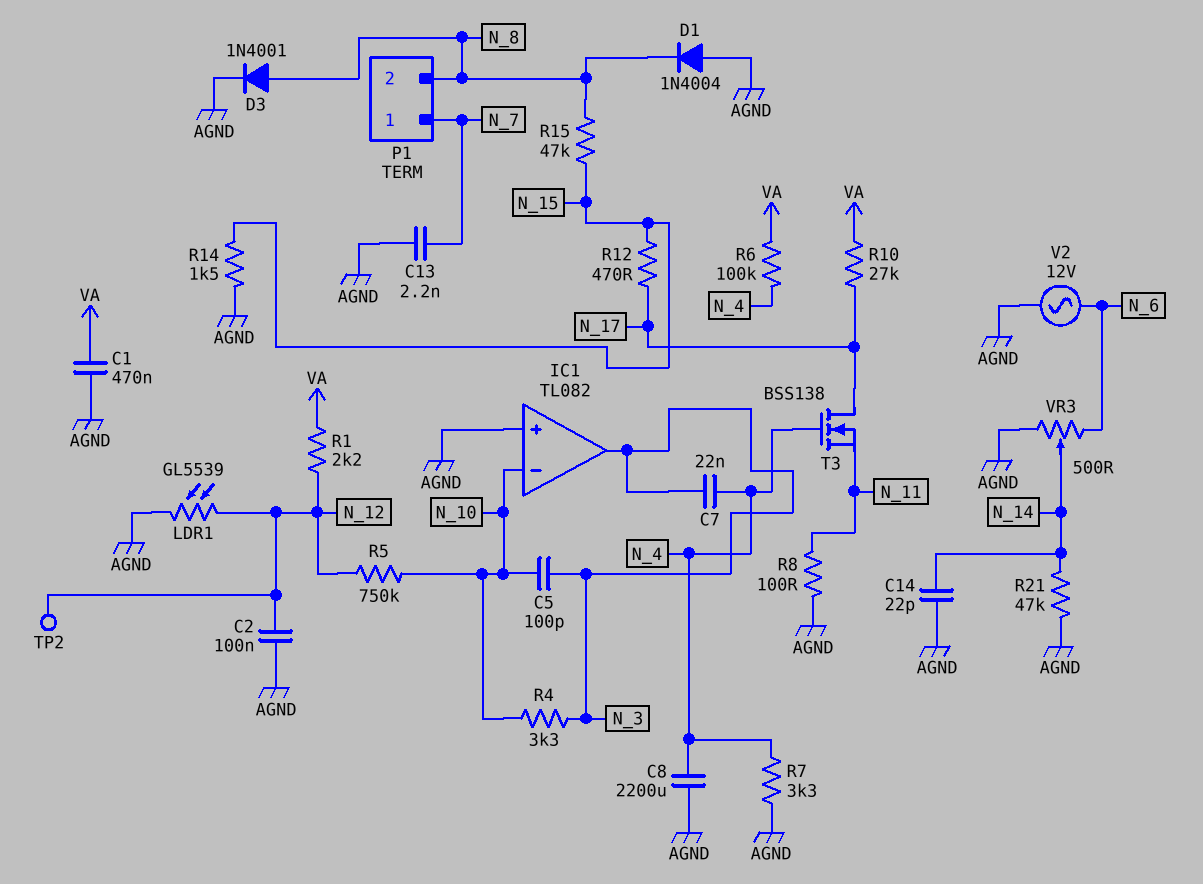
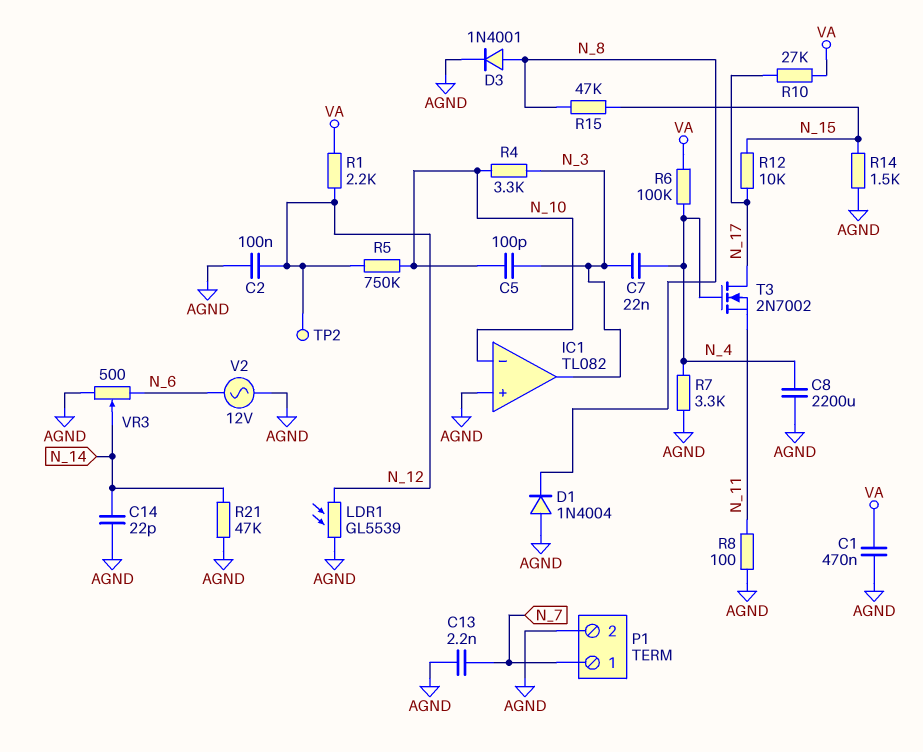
P1 pin 2: N_8 -> AGND
R12: 470 (N_15, N_17) -> 10k (N_15, N_17)
T3: NMOS BSS138 (G N_4, D N_17, S N_11) -> NMOS 2N7002 (G N_4, D N_17, S N_11)

